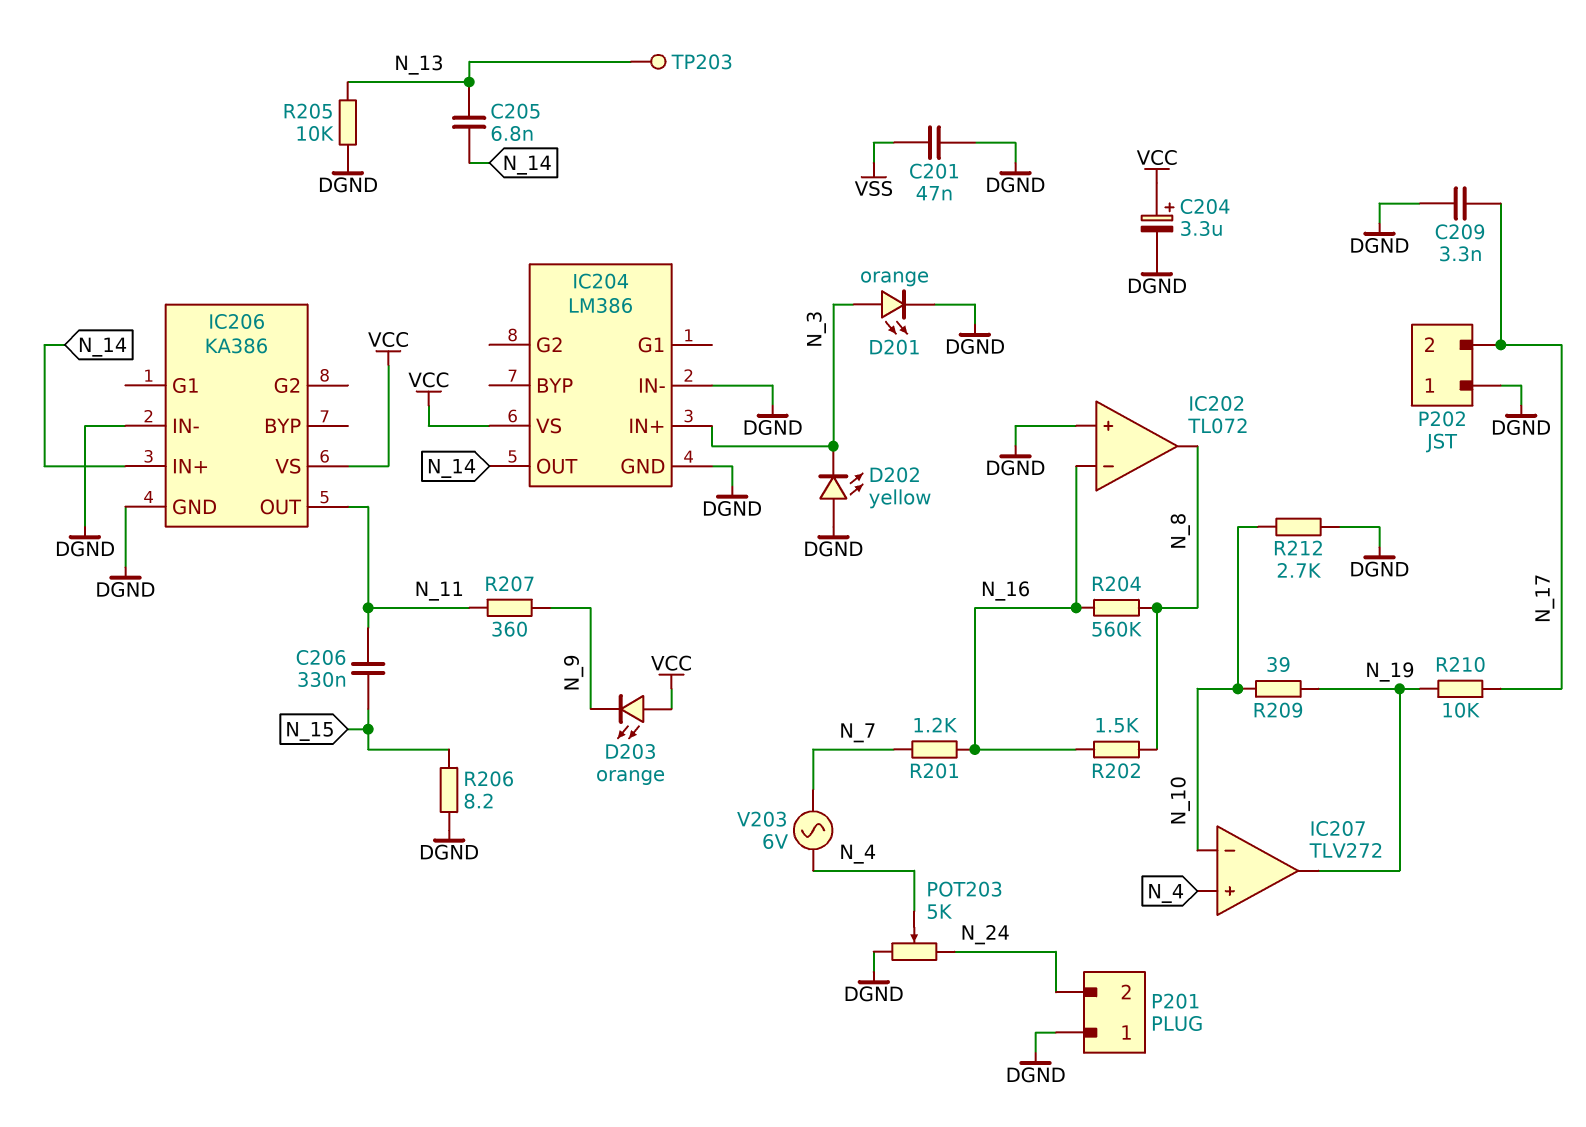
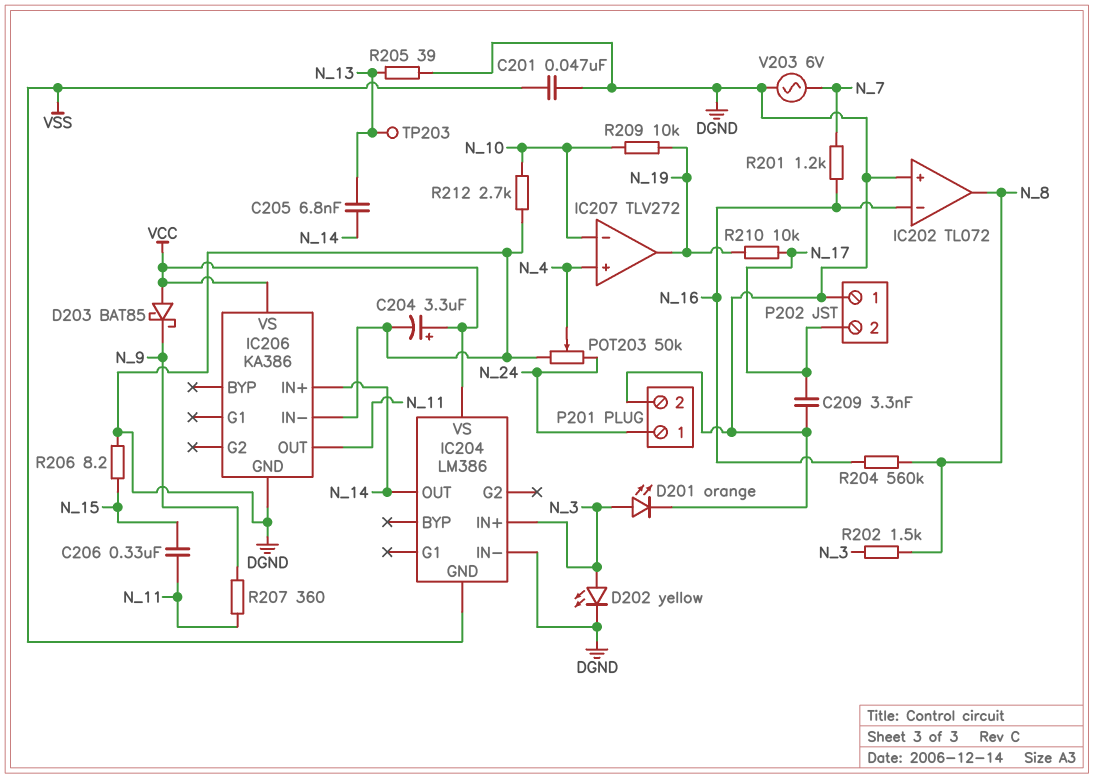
D202: LED yellow (A DGND, K N_3) -> LED yellow (A N_3, K DGND)
D203: LED orange (A VCC, K N_9) -> schottky BAT85 (A VCC, K N_9)
IC204 pin GND: DGND -> VSS
P201 pin 1: DGND -> N_24
P201 pin 2: N_24 -> DGND
POT203: 5k (DGND, N_24, wiper N_4) -> 50k (DGND, N_24, wiper N_4)
R202: 1.5k (N_8, N_16) -> 1.5k (N_3, N_8)
R205: 10k (DGND, N_13) -> 39 (DGND, N_13)
R209: 39 (N_10, N_19) -> 10k (N_10, N_19)
V203: AC 6V (N_4, N_7) -> AC 6V (DGND, N_7)

